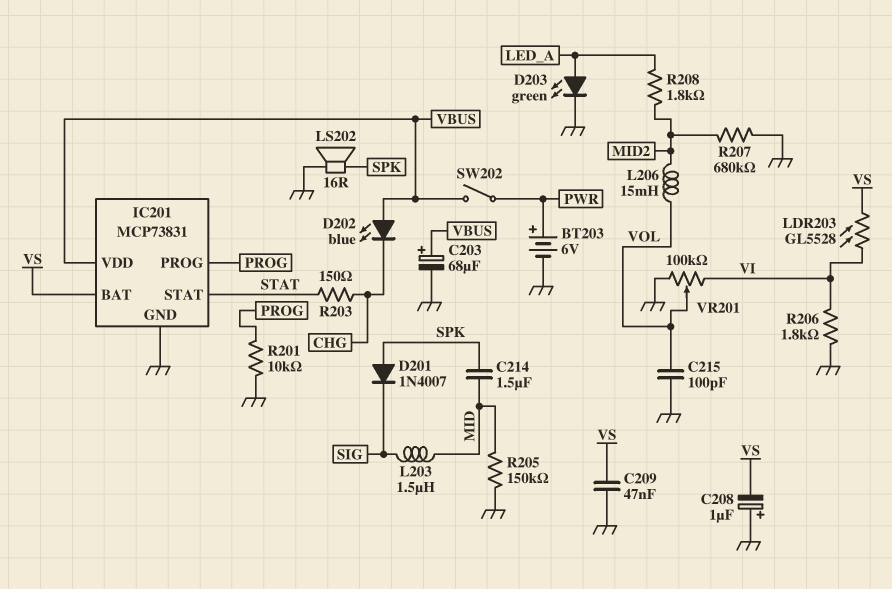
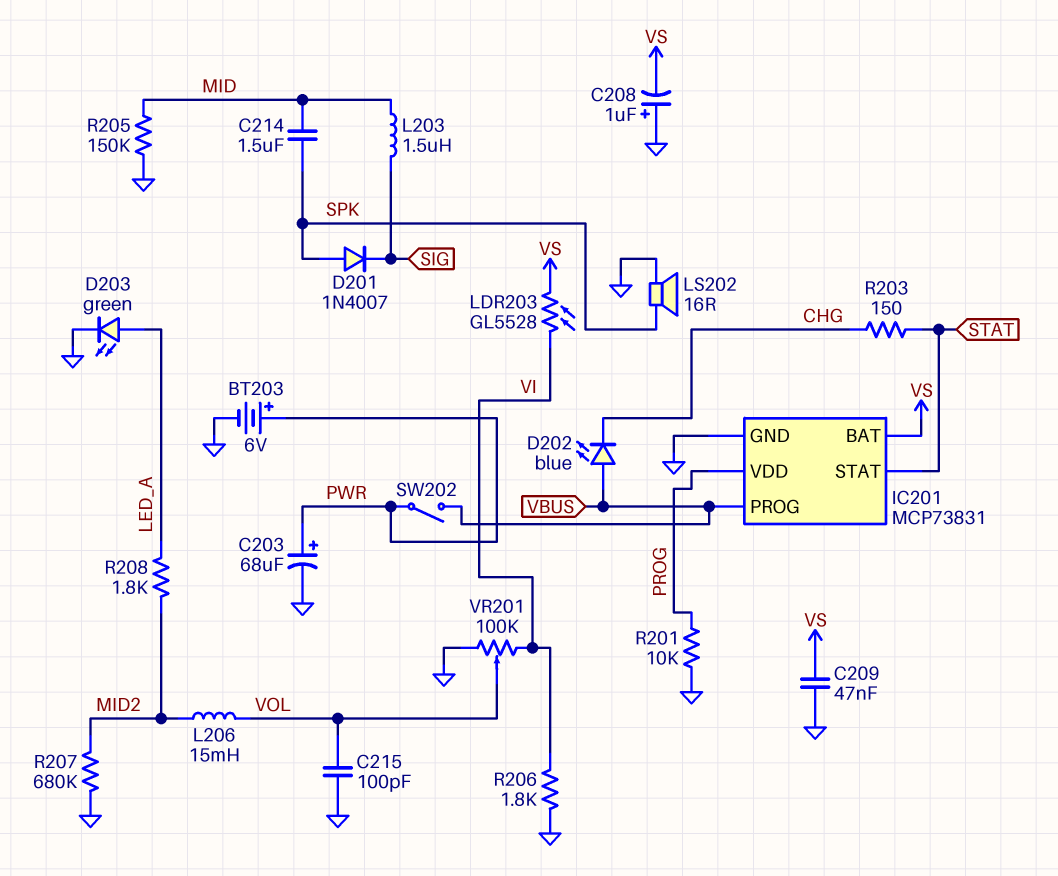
C203: 68uF (plus VBUS, minus GND) -> 68uF (plus PWR, minus GND)
IC201 pin PROG: PROG -> VBUS
IC201 pin VDD: VBUS -> PROG

